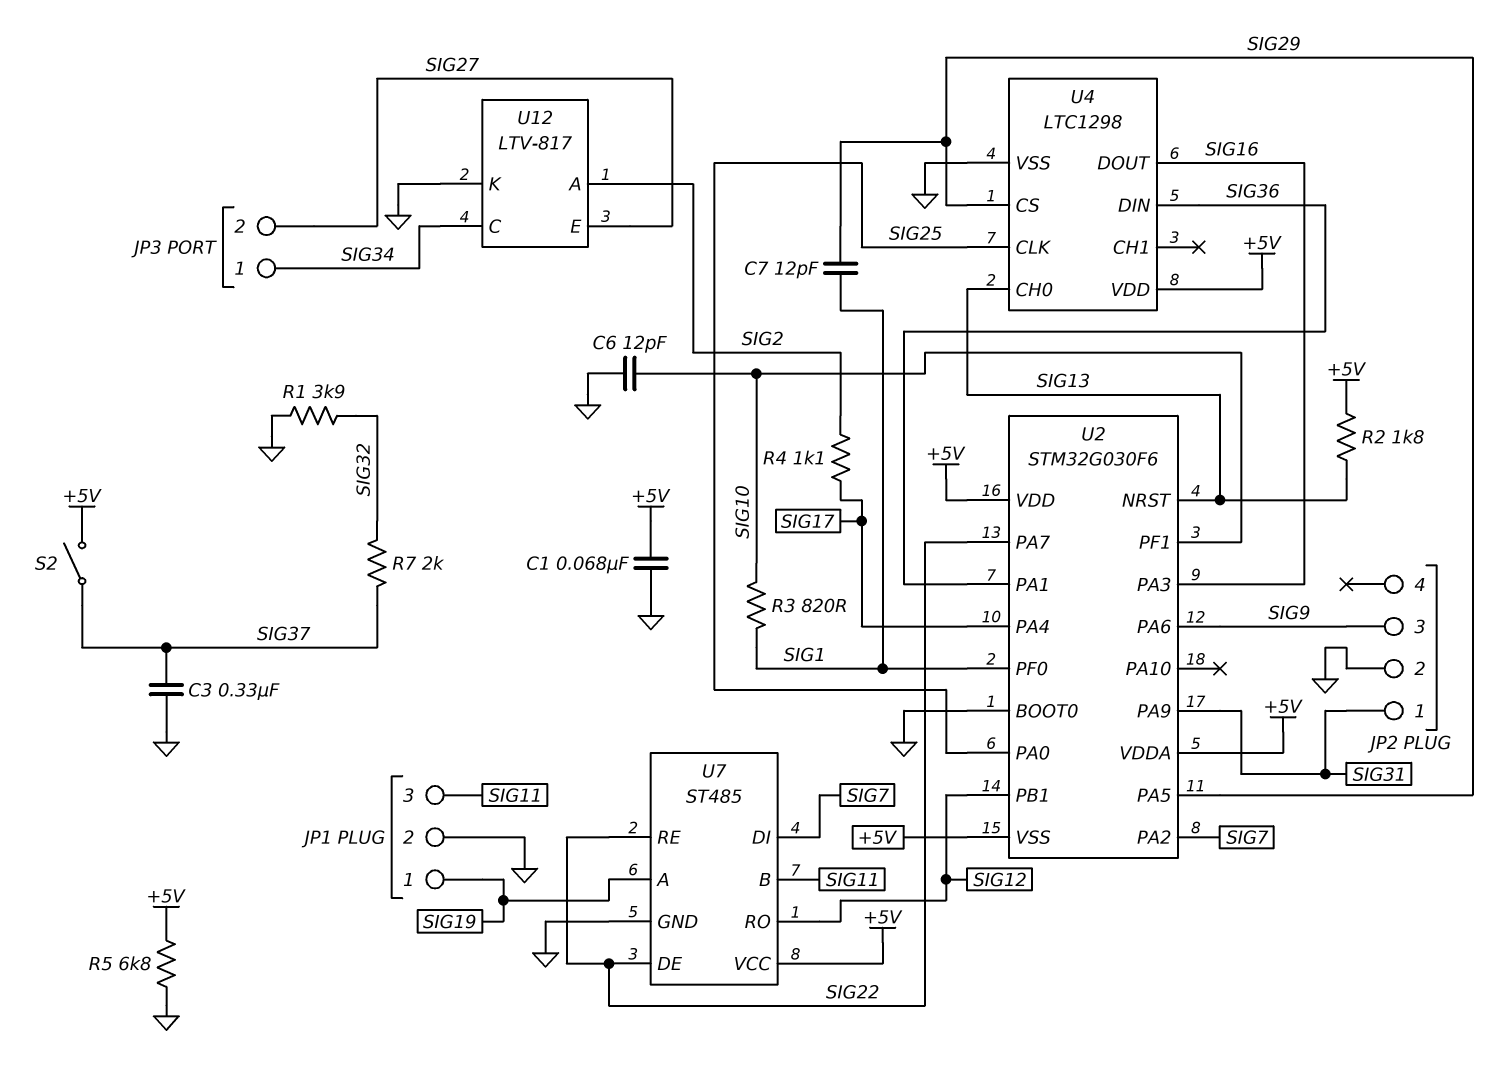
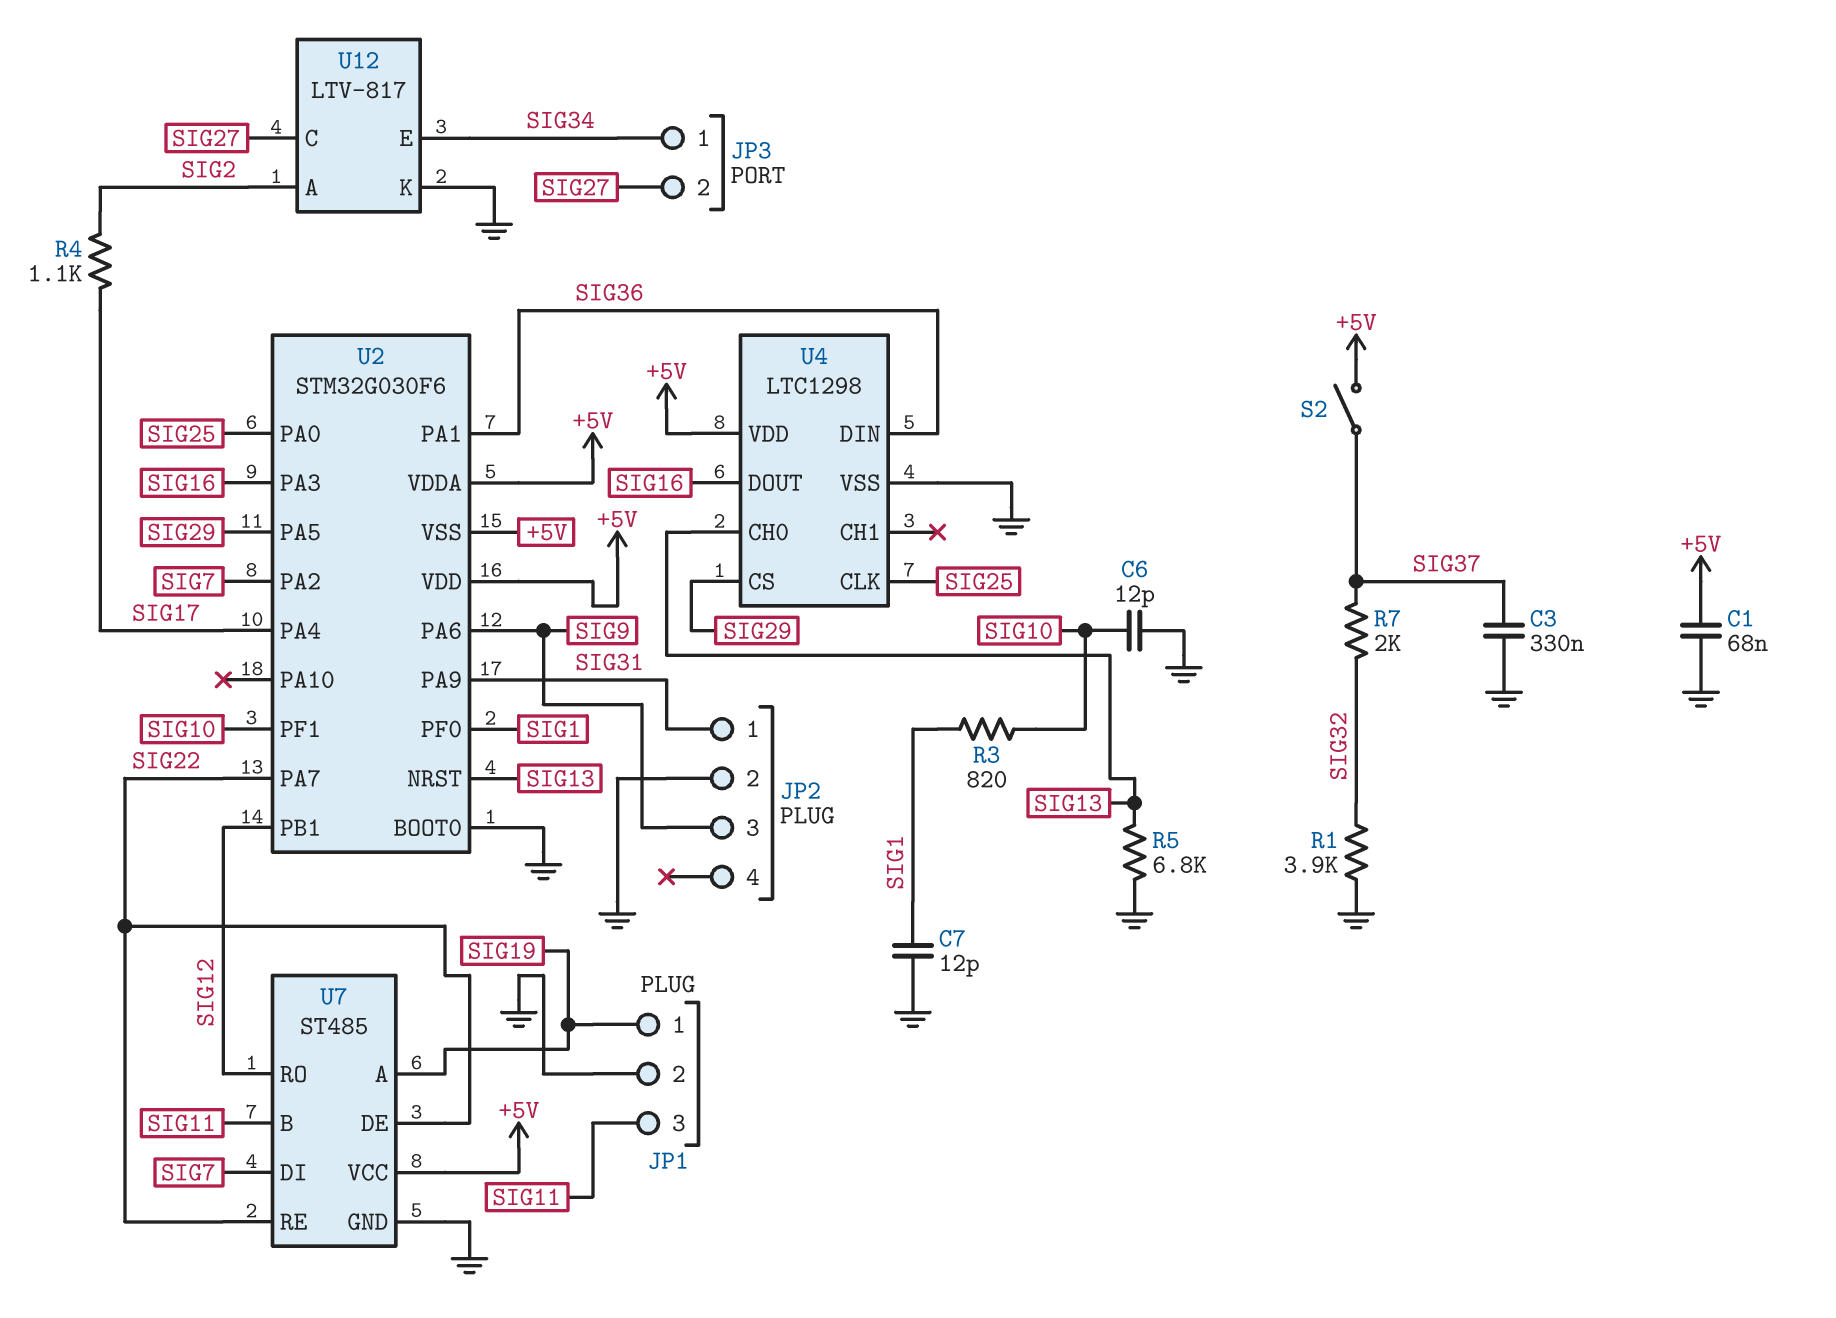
C7: 12pF (SIG1, SIG29) -> 12pF (GND, SIG1)
R2: 1.8k (+5V, SIG13) -> none
R5: 6.8k (+5V, GND) -> 6.8k (GND, SIG13)
U12 pin C: SIG34 -> SIG27
U12 pin E: SIG27 -> SIG34

